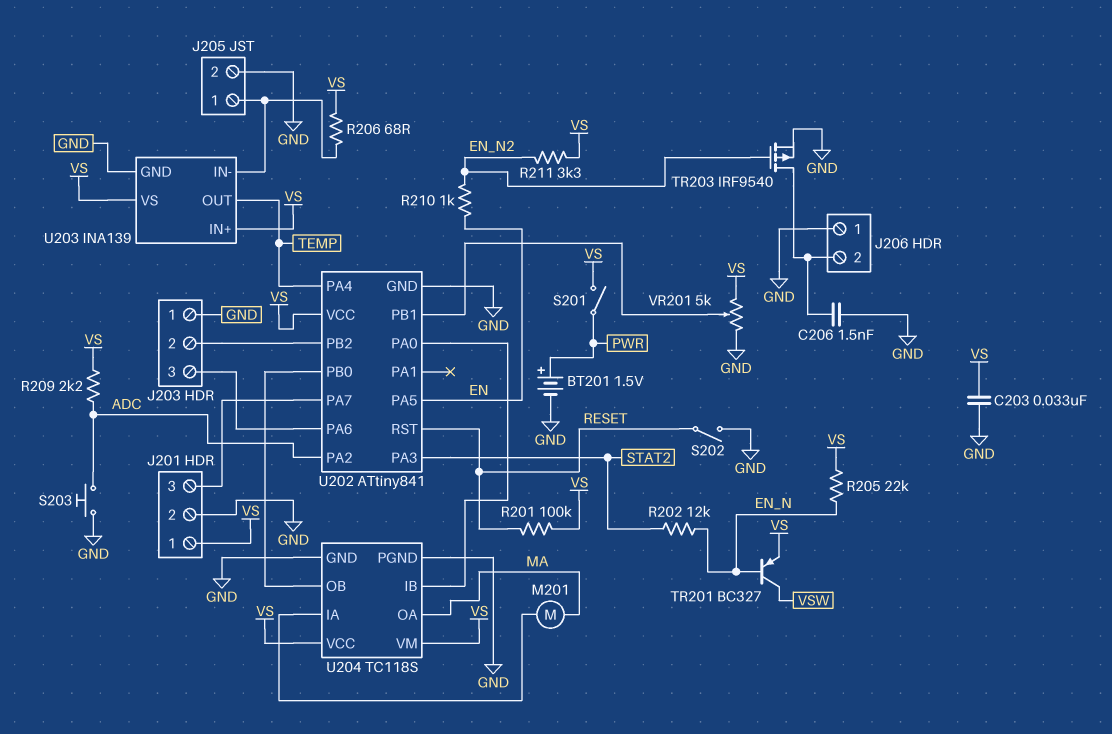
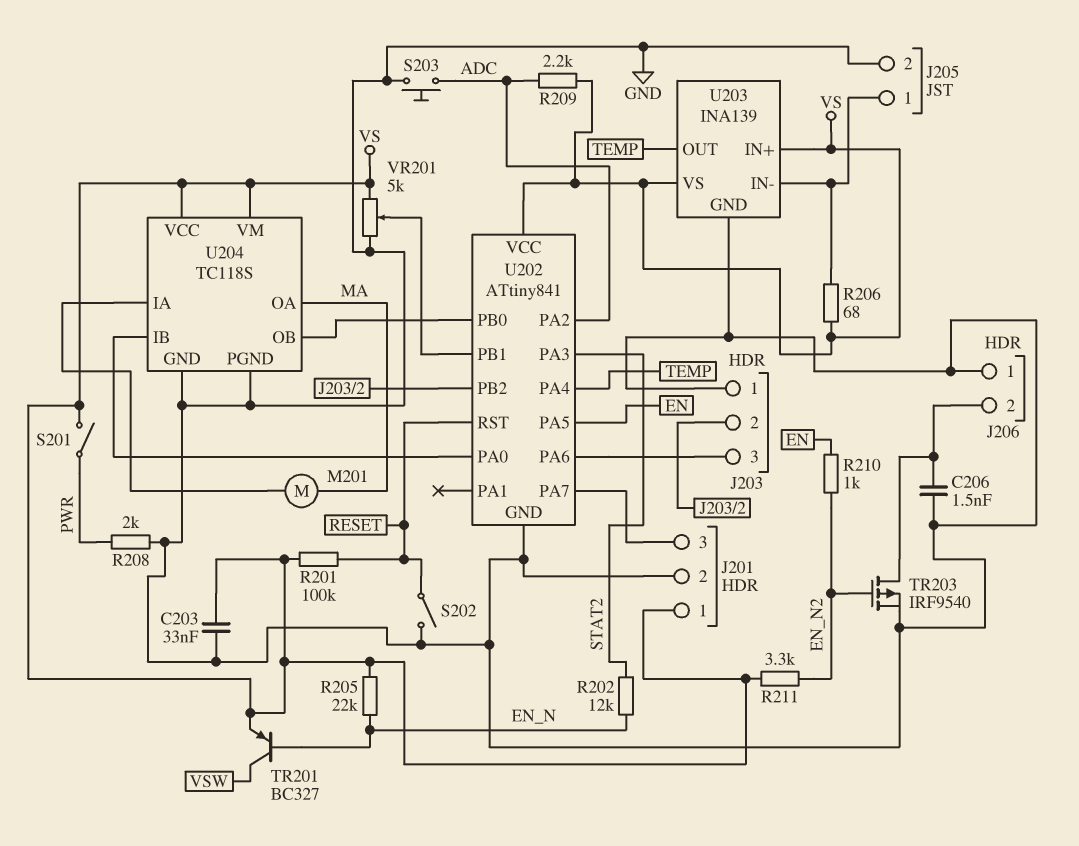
BT201: 1.5V (plus PWR, minus GND) -> none
R208: none -> 2k (GND, PWR)

